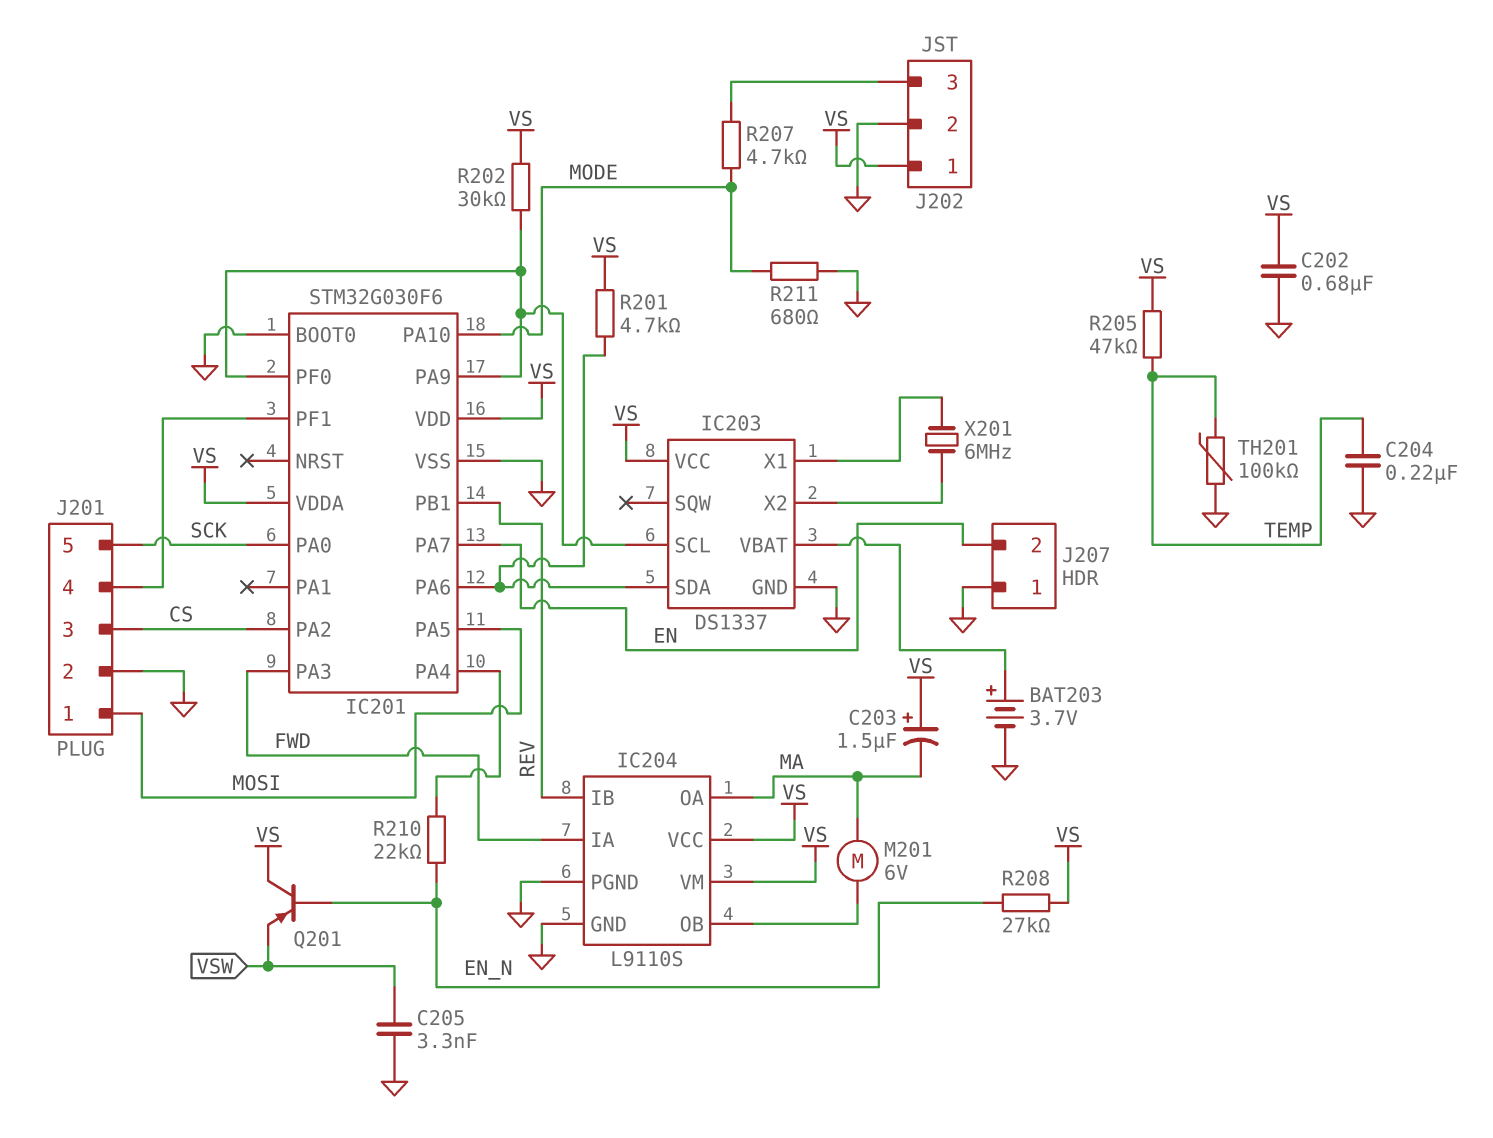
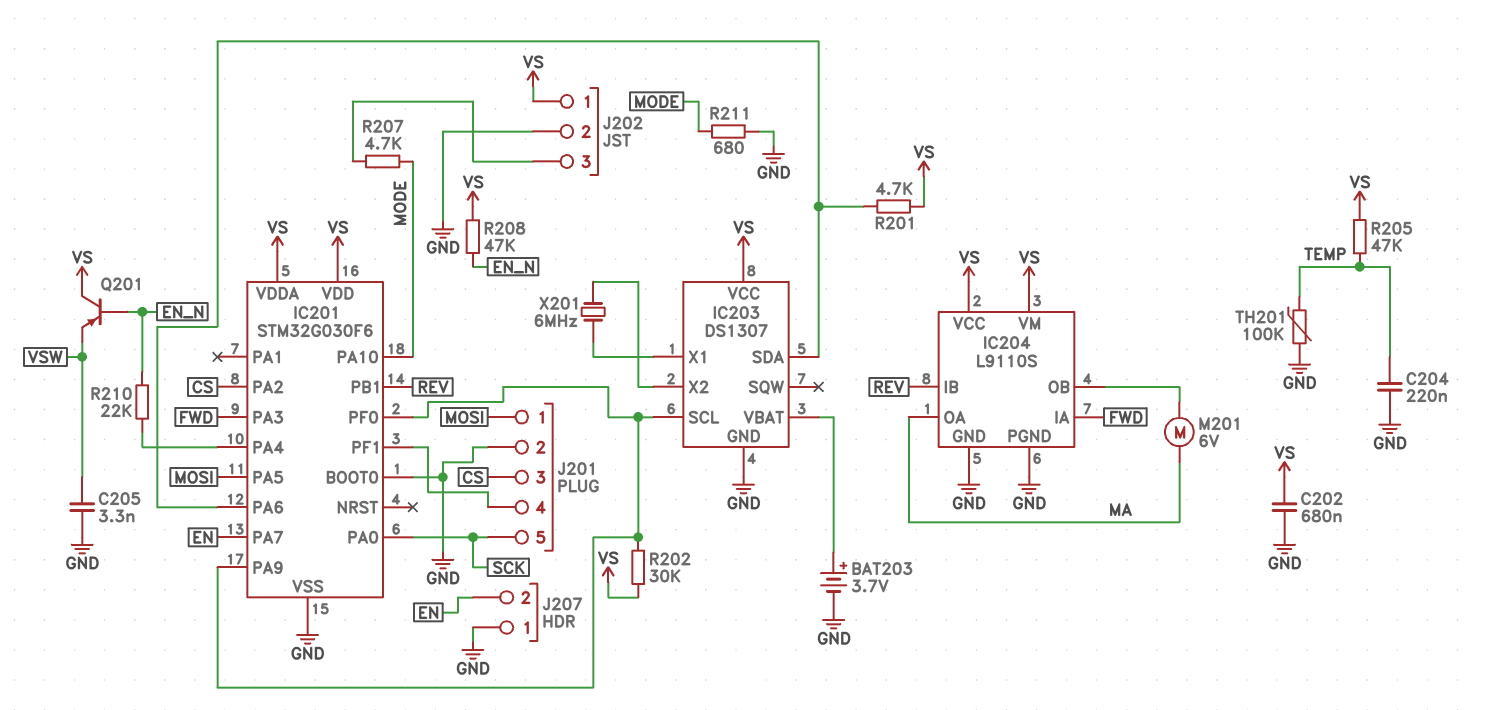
C203: 1.5uF (plus VS, minus MA) -> none
IC203: DS1337 -> DS1307
R208: 27k (EN_N, VS) -> 47k (EN_N, VS)

